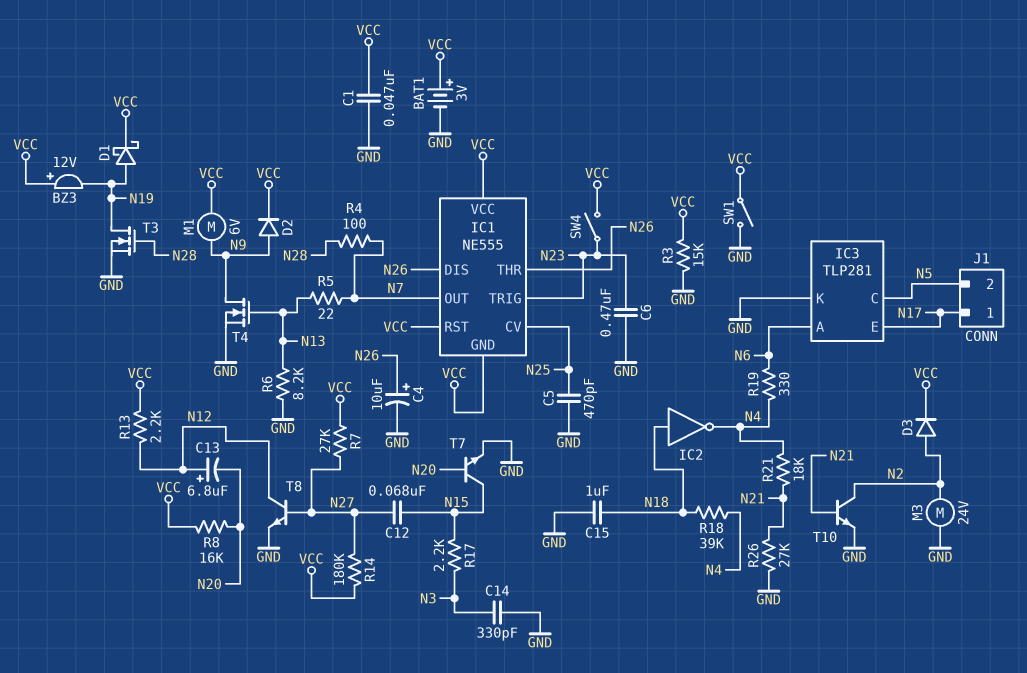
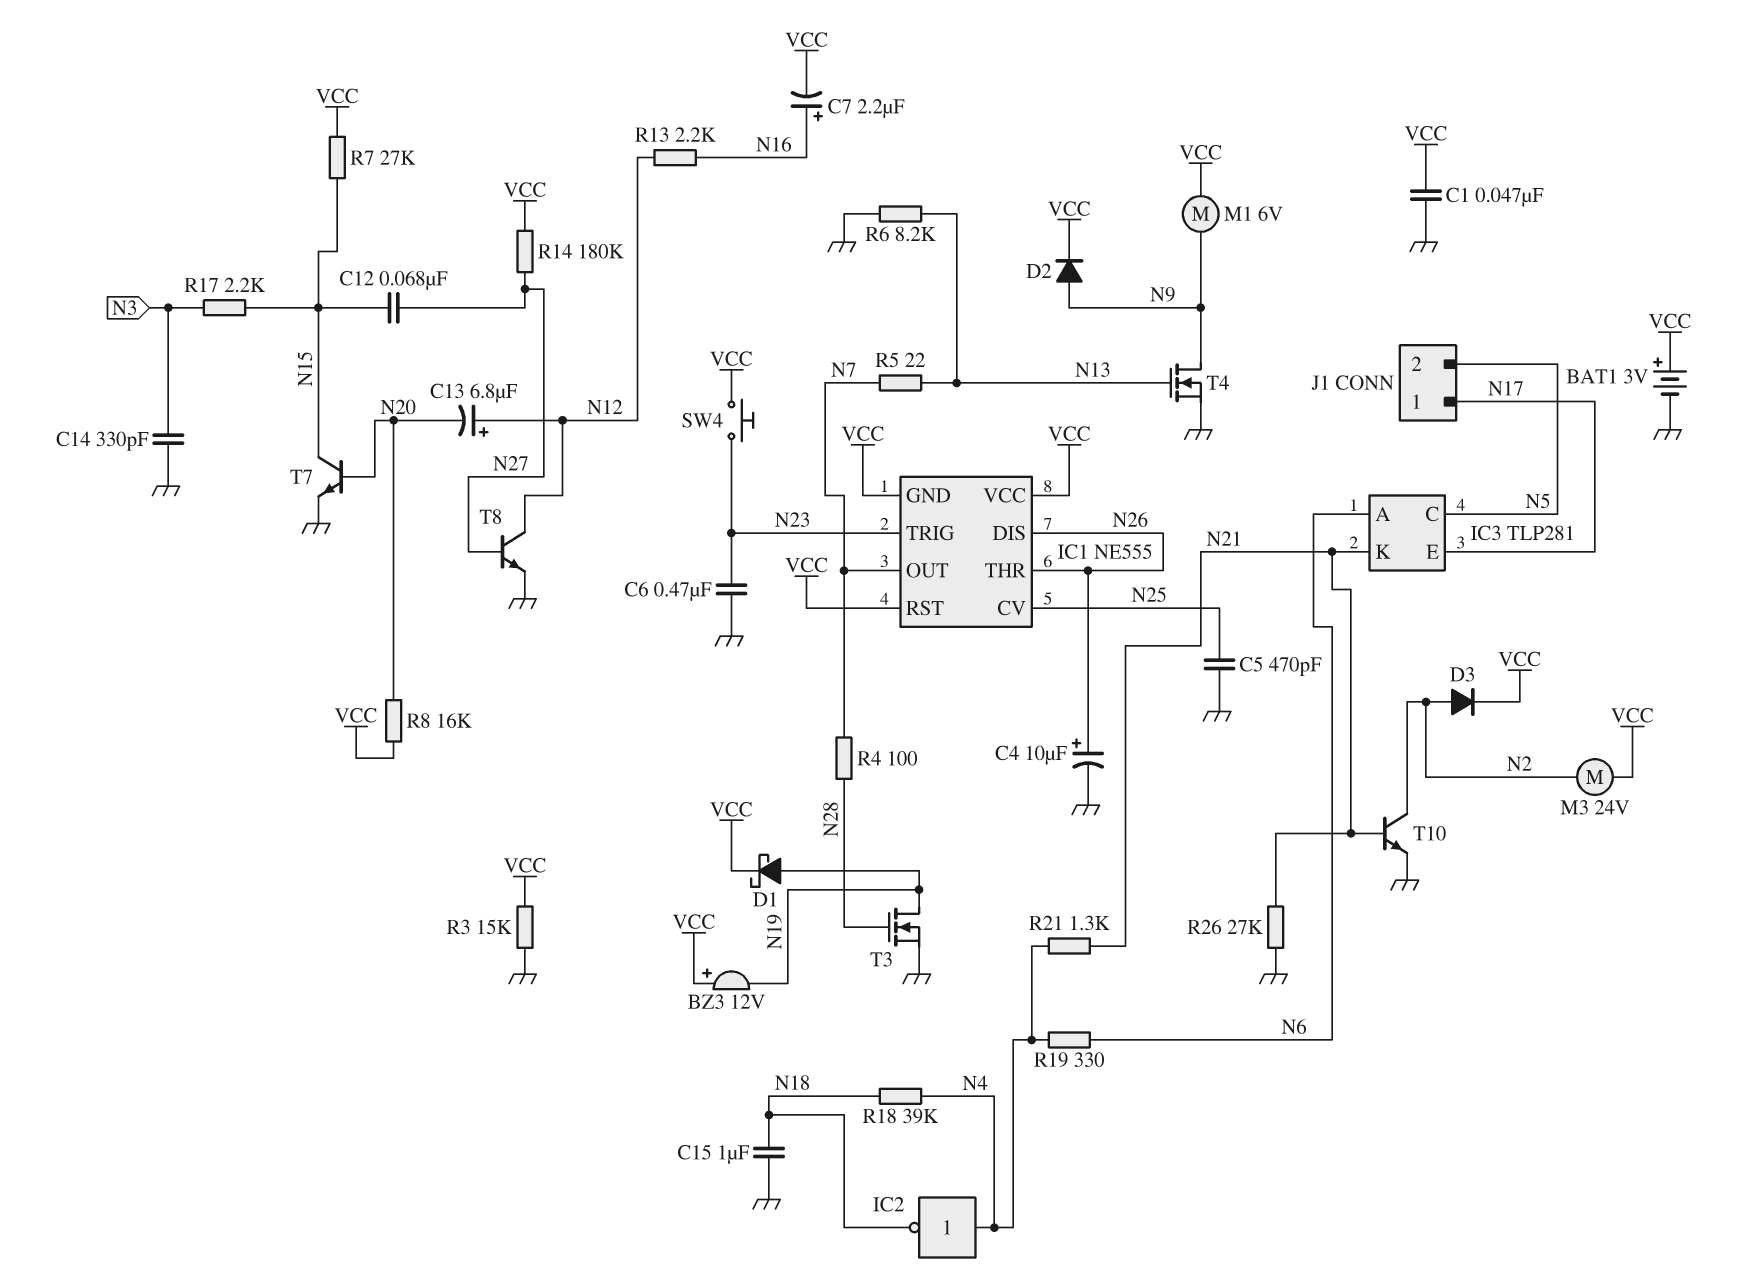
C7: none -> 2.2uF (plus N16, minus VCC)
IC2: NOT (in N18, out N4) -> NOT (in N4, out N18)
IC3 pin K: GND -> N21
M3: motor 24V (GND, N2) -> motor 24V (N2, VCC)
R7: 27k (N27, VCC) -> 27k (N15, VCC)
R13: 2.2k (N12, VCC) -> 2.2k (N12, N16)
R21: 18k (N4, N21) -> 1.3k (N4, N21)
SW1: switch (GND, VCC) -> none
SW4: switch (N23, VCC) -> button (N23, VCC)

